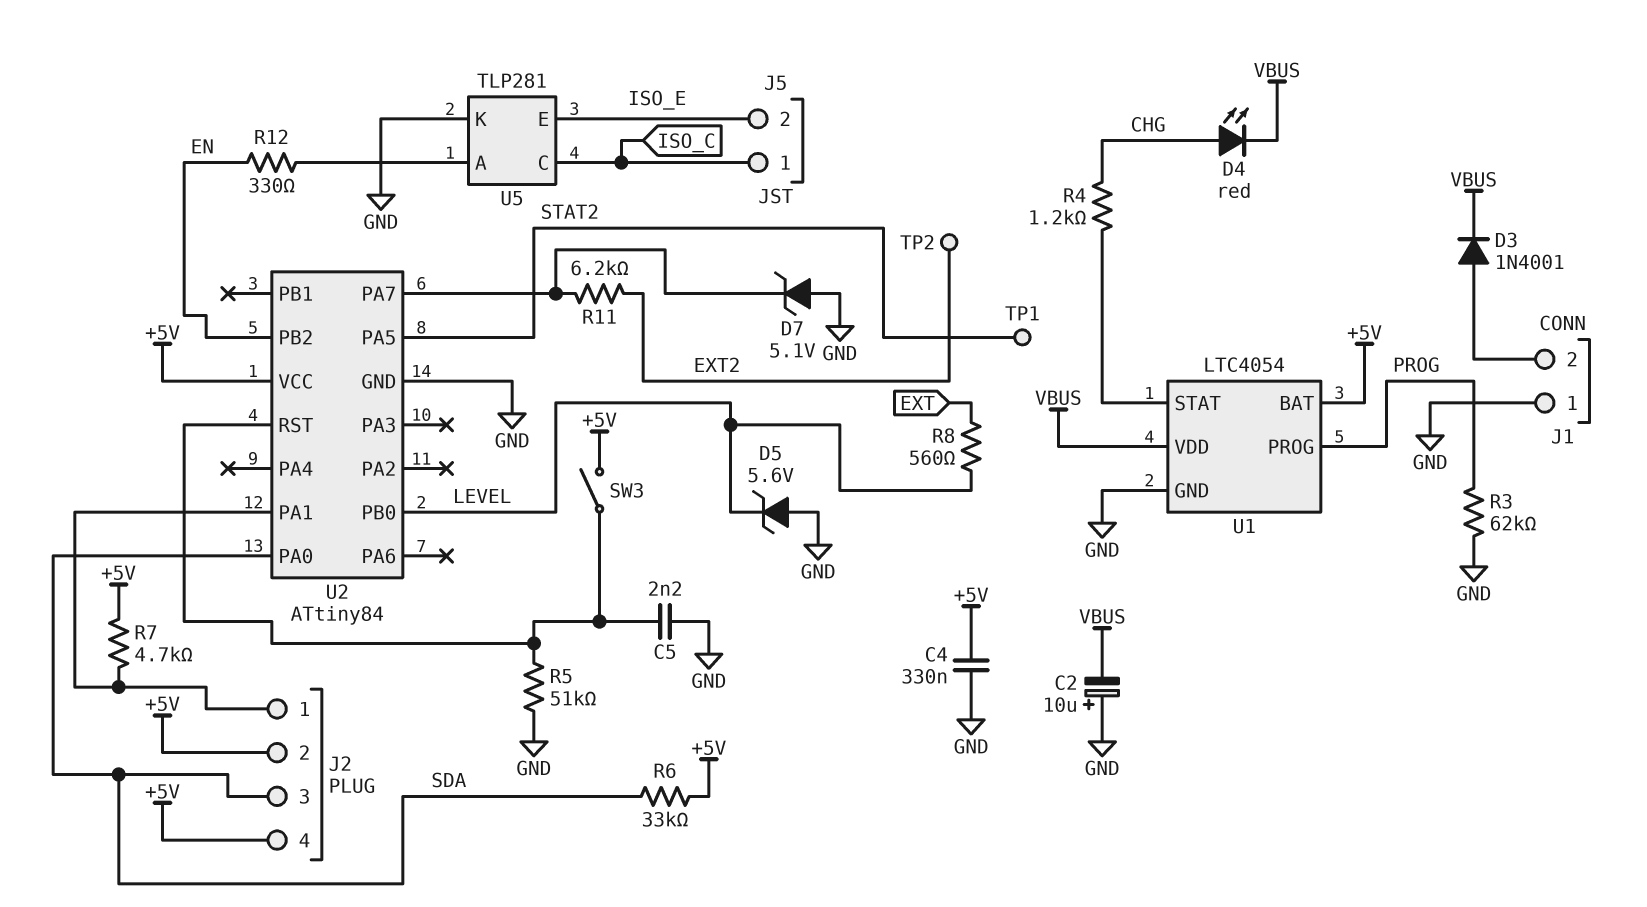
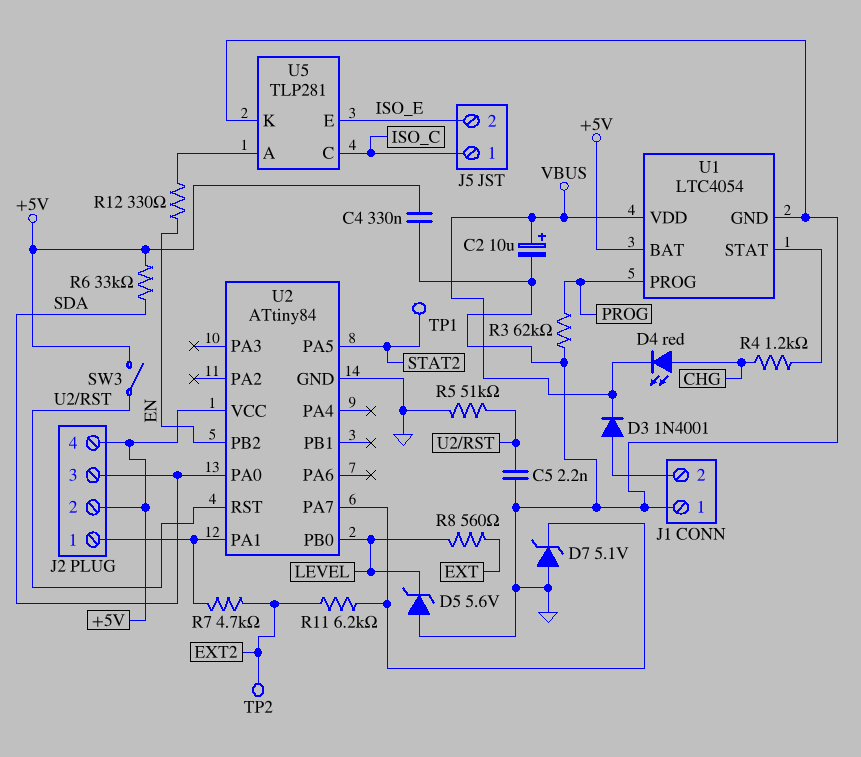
C2: 10uF (plus GND, minus VBUS) -> 10uF (plus VBUS, minus GND)
R7: 4.7k (+5V, J2/1) -> 4.7k (EXT2, J2/1)

